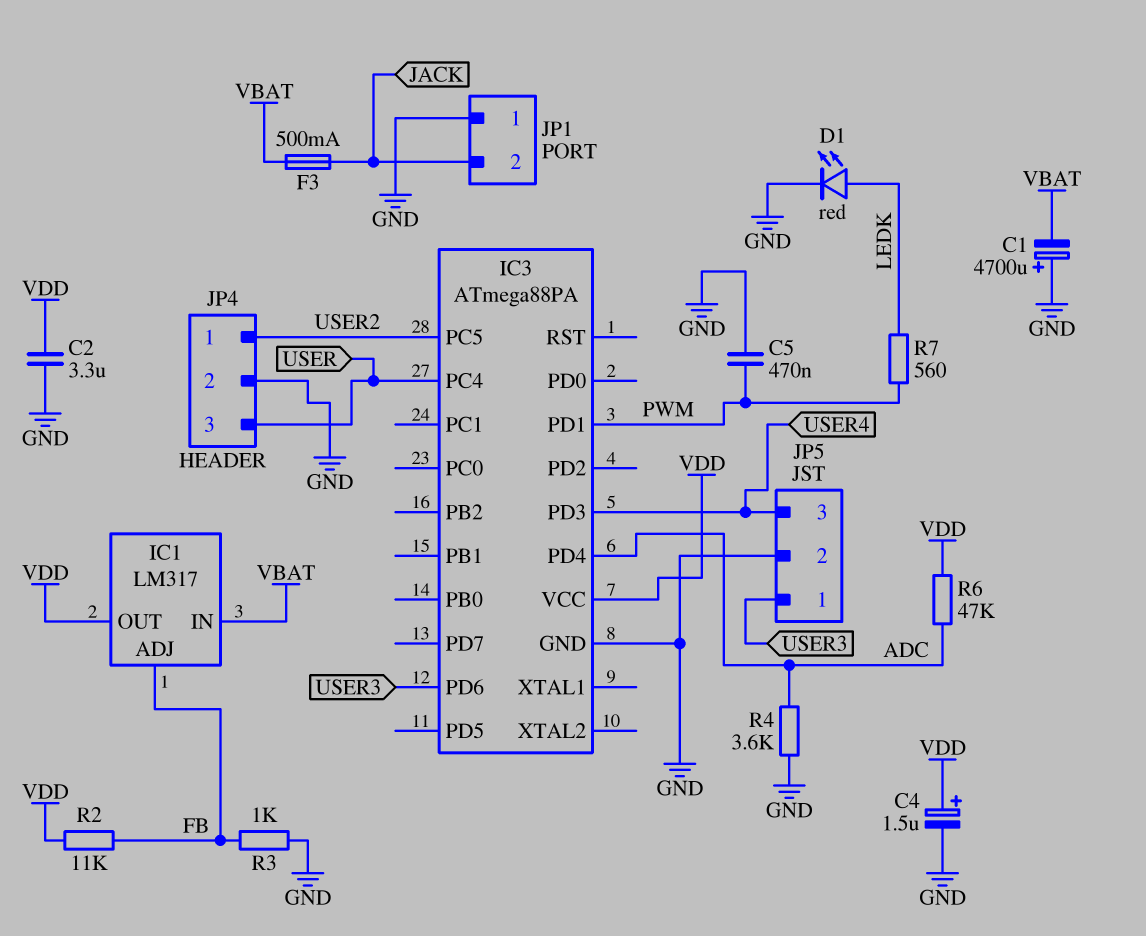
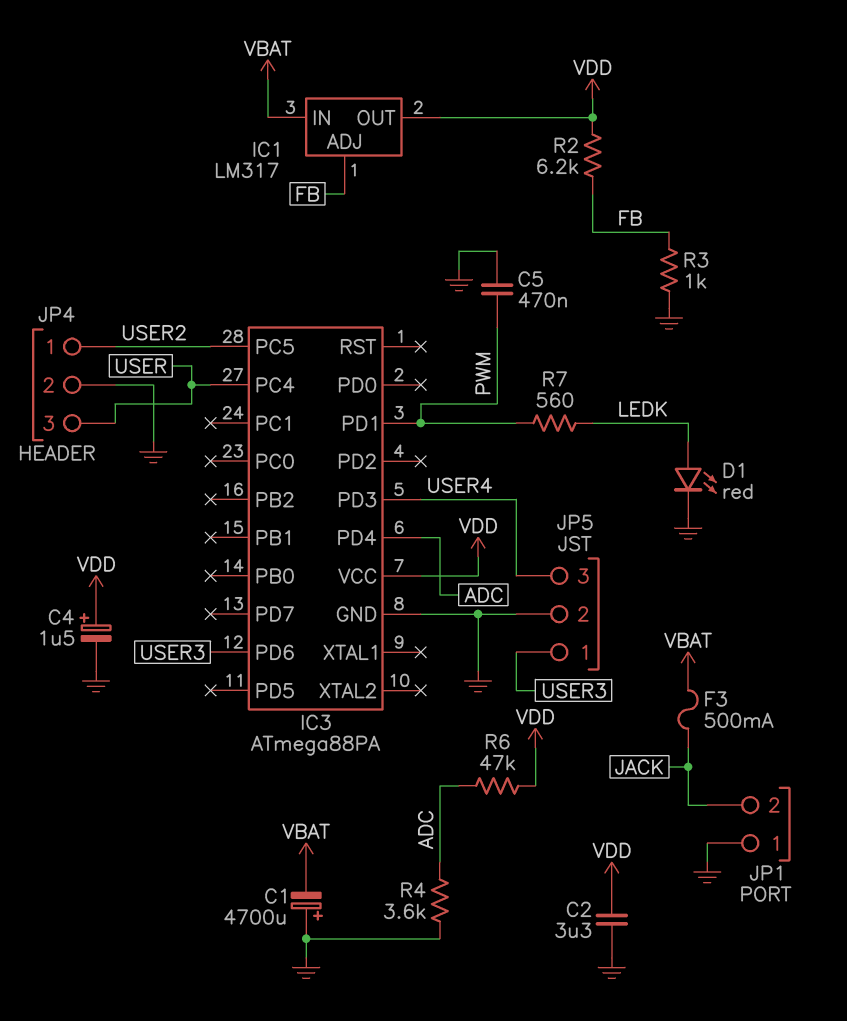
R2: 11k (FB, VDD) -> 6.2k (FB, VDD)

